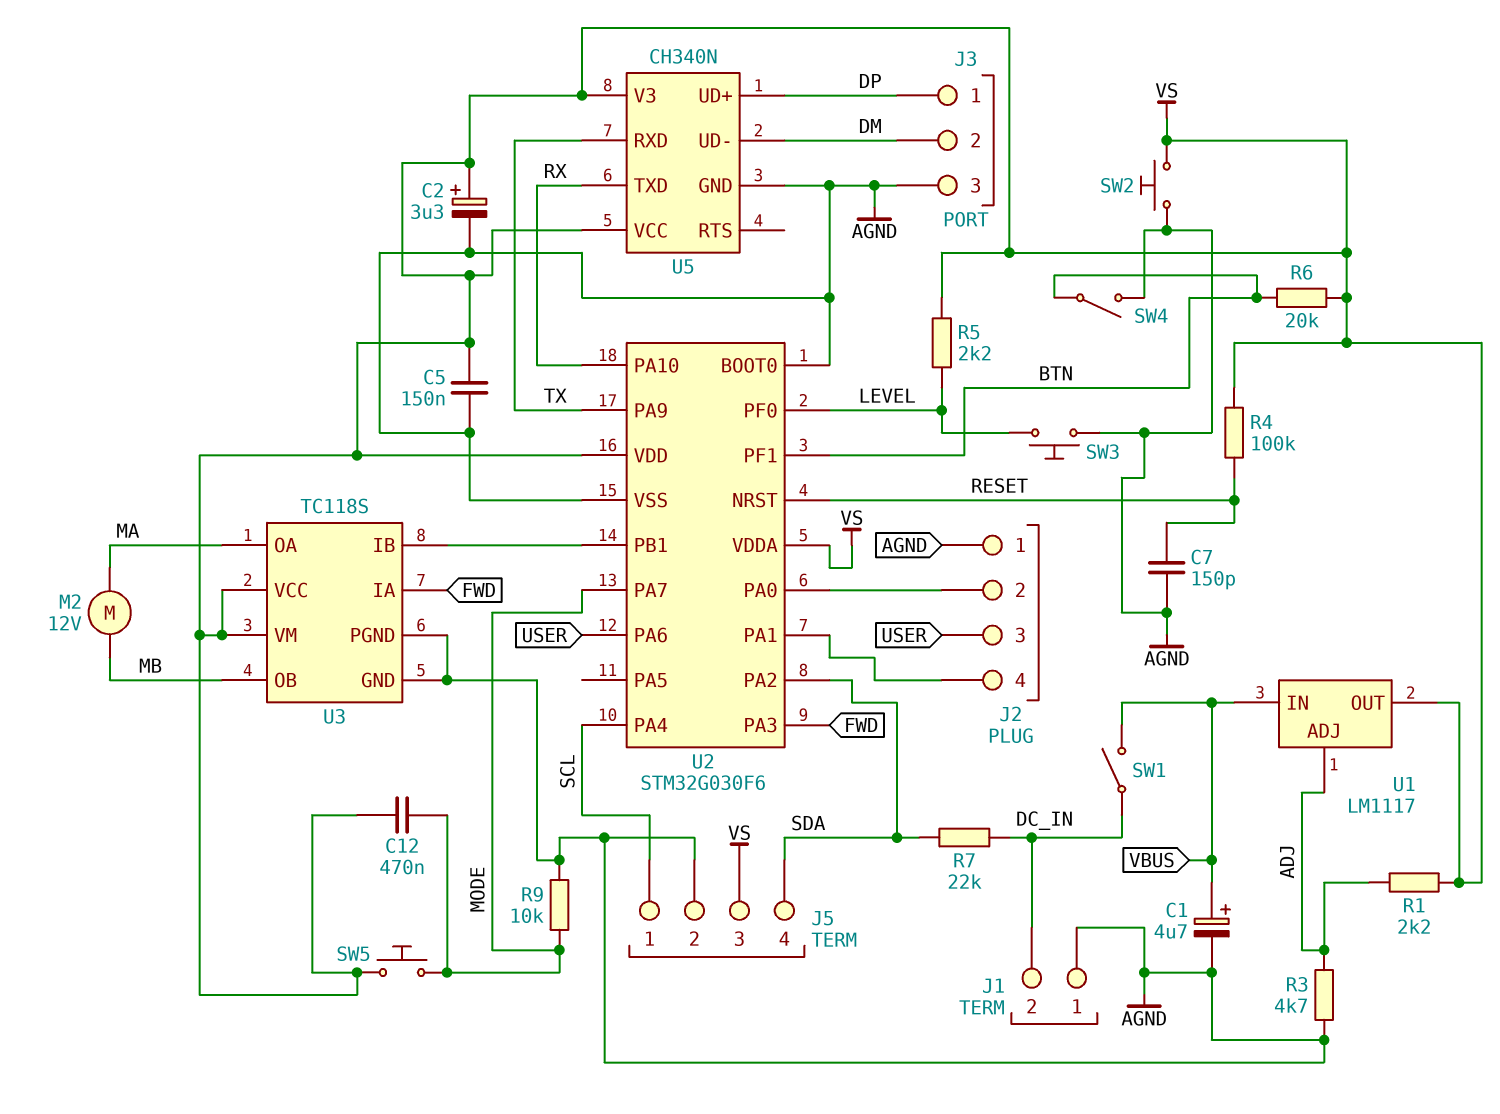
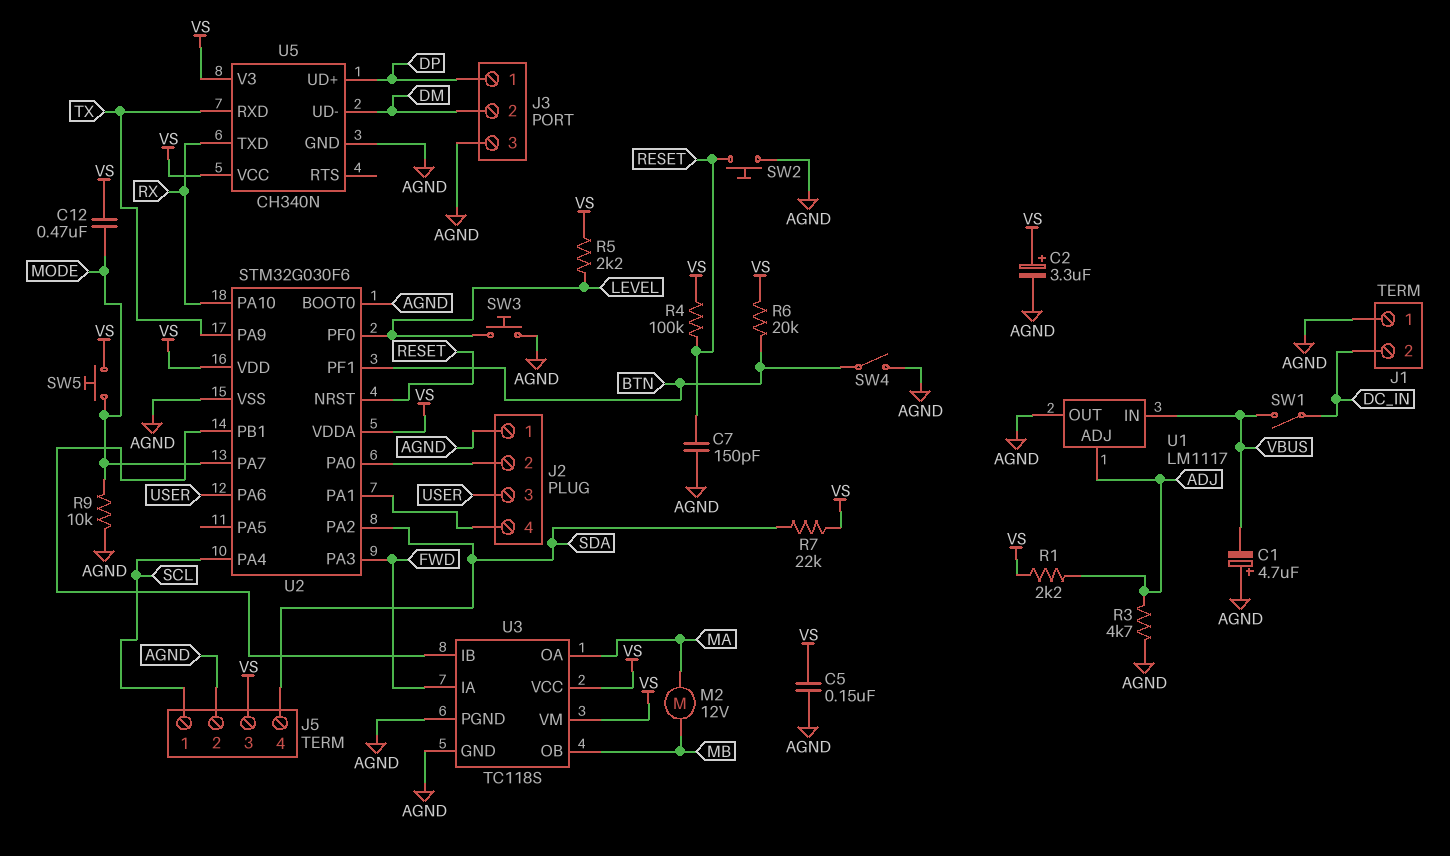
C1: 4.7uF (plus VBUS, minus AGND) -> 4.7uF (plus AGND, minus VBUS)
R7: 22k (DC_IN, SDA) -> 22k (SDA, VS)
SW2: button (AGND, VS) -> button (AGND, RESET)
U1 pin OUT: VS -> AGND

